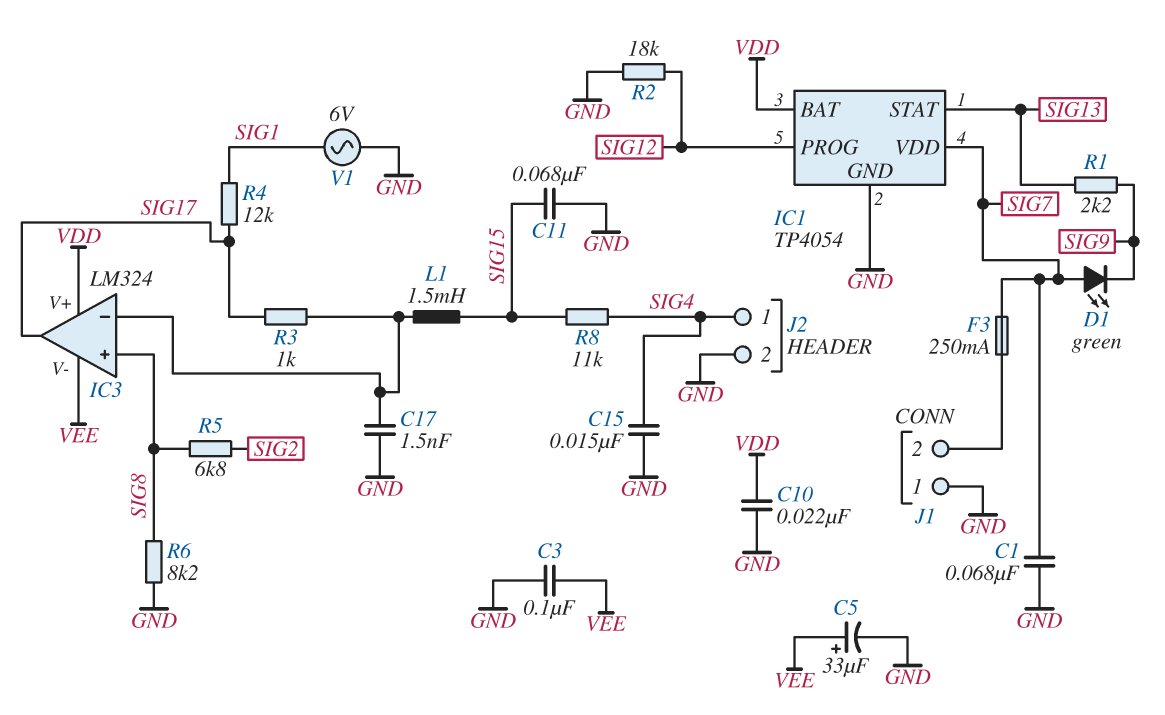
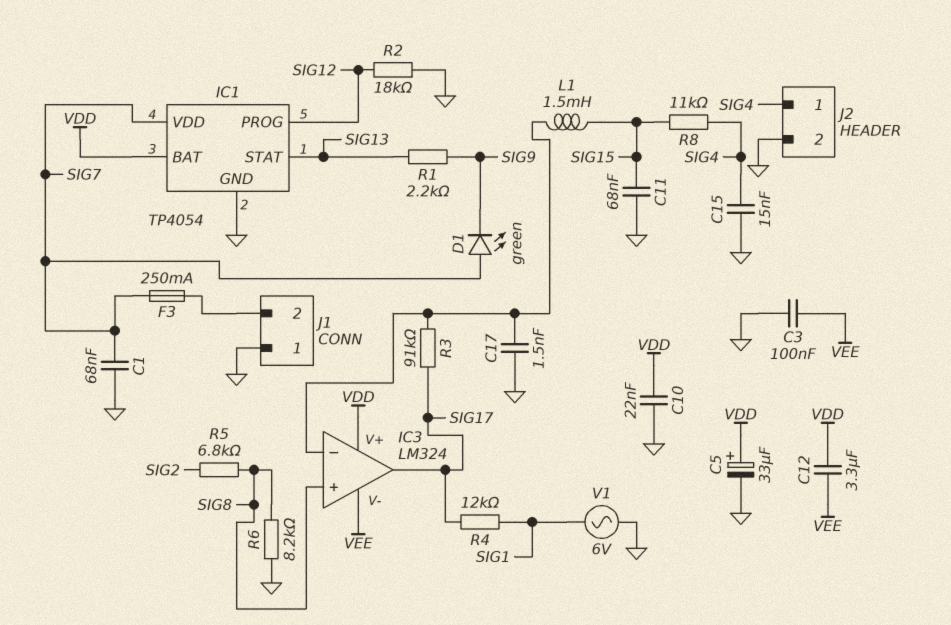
C5: 33uF (plus VEE, minus GND) -> 33uF (plus VDD, minus GND)
C12: none -> 3.3uF (VDD, VEE)
R3: 1k (IC3/in-, SIG17) -> 91k (IC3/in-, SIG17)

